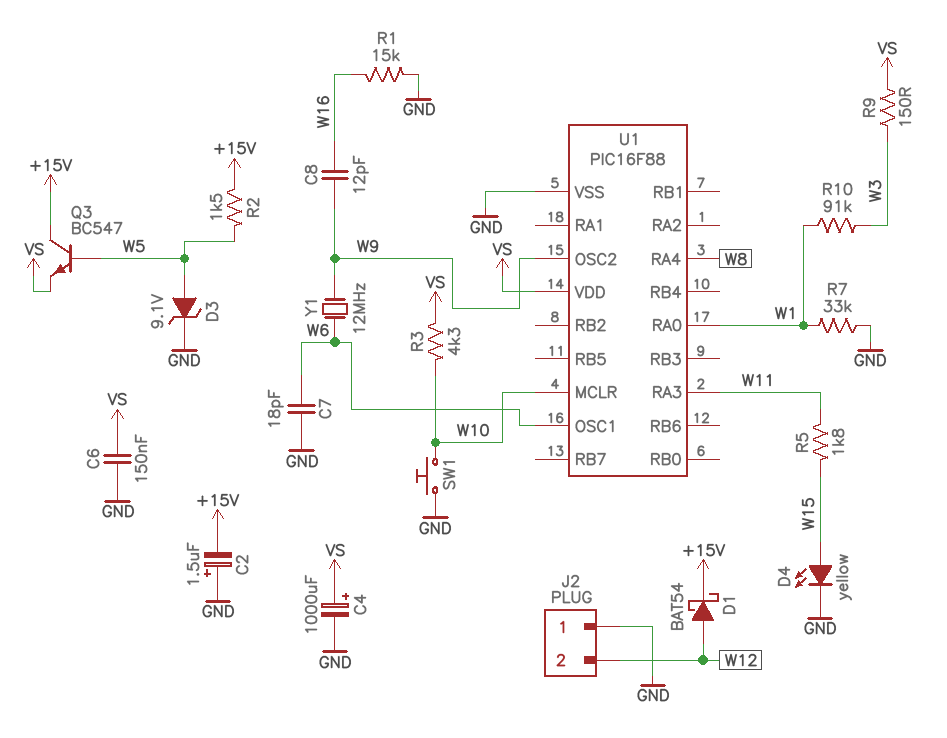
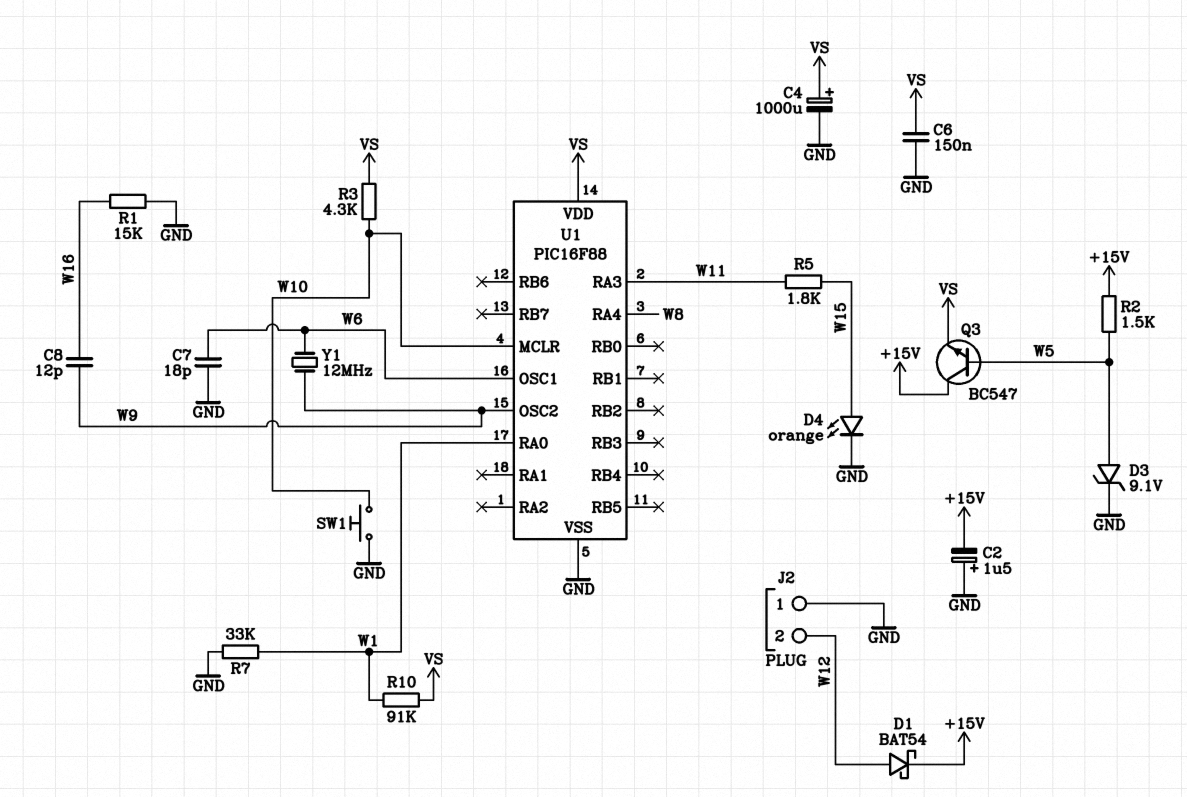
D4: LED yellow (A W15, K GND) -> LED orange (A W15, K GND)
R9: 150 (VS, W3) -> none
R10: 91k (W1, W3) -> 91k (VS, W1)

